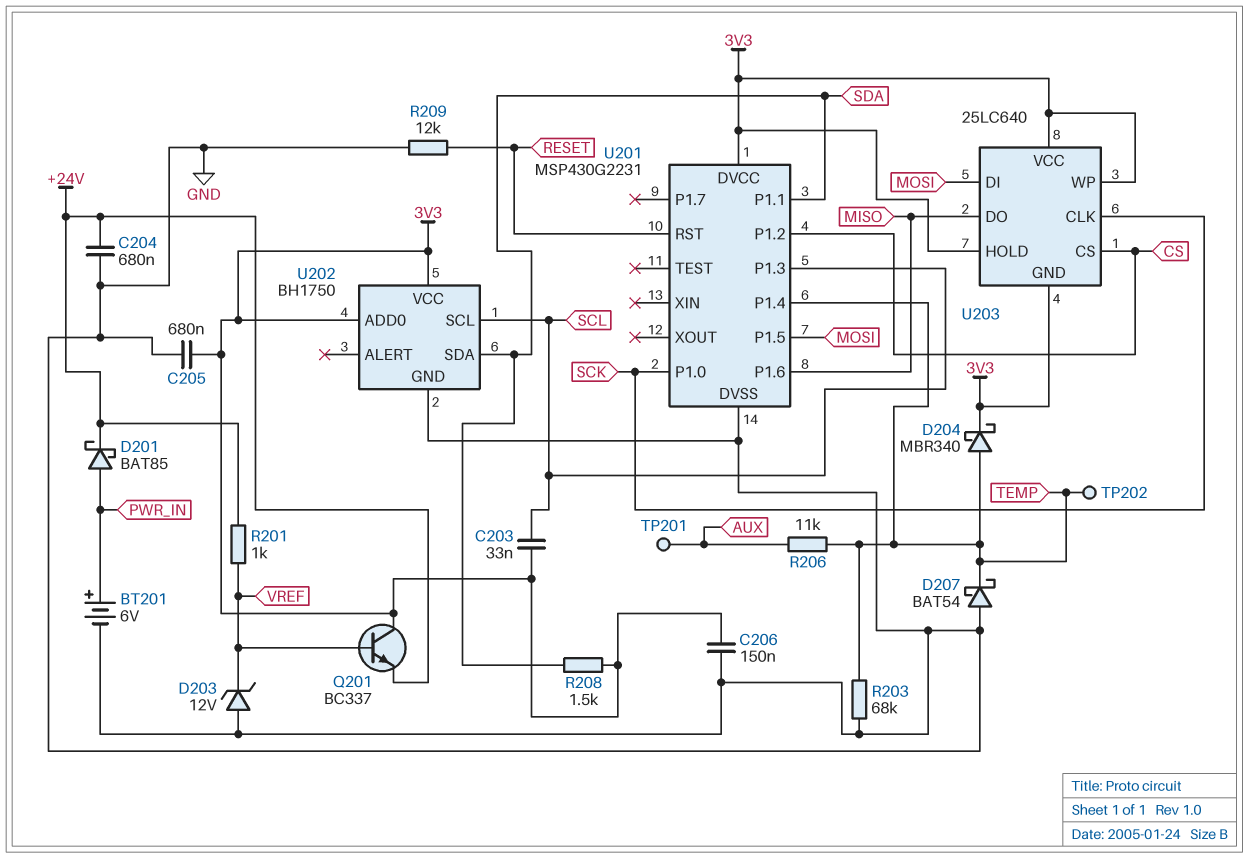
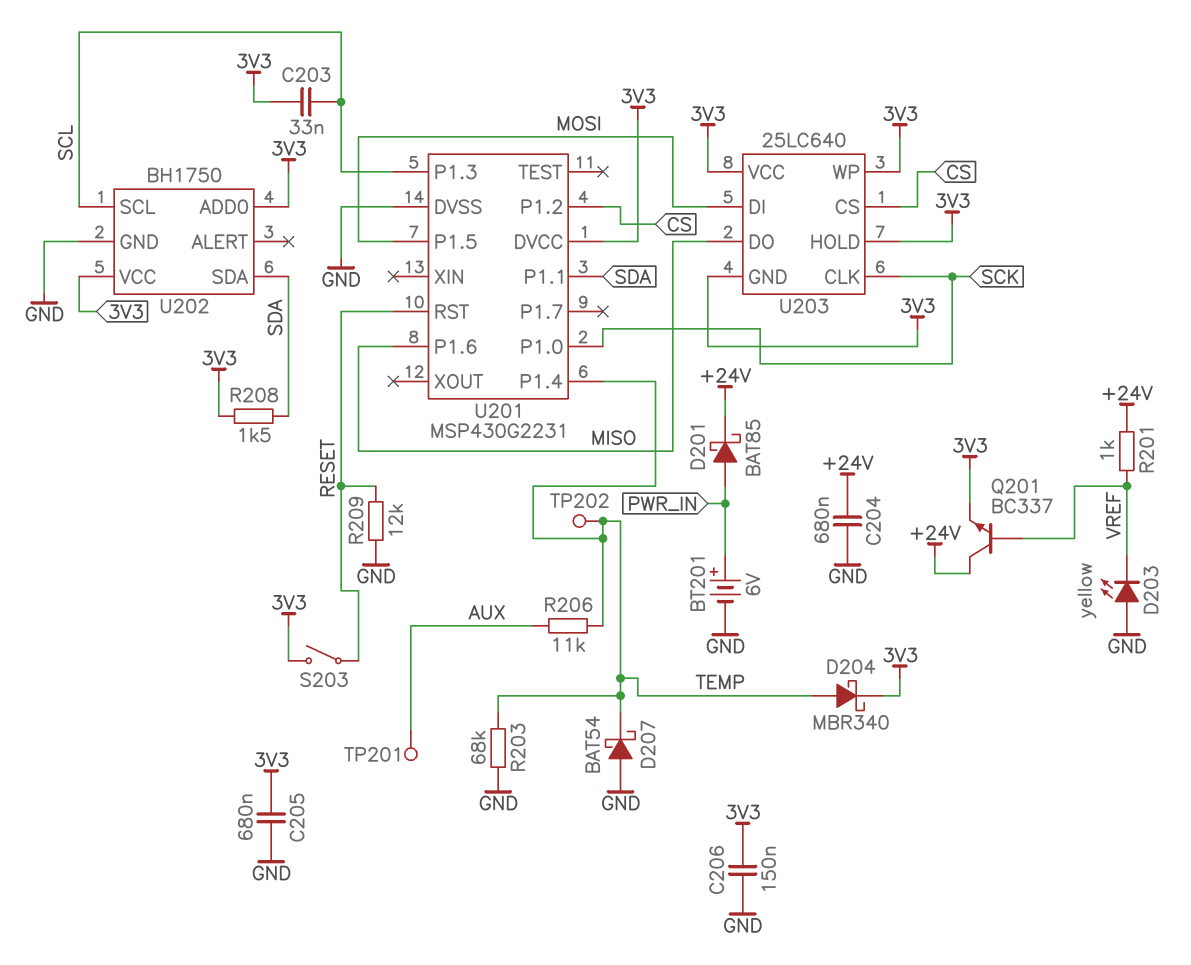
D203: zener 12V (A GND, K VREF) -> LED yellow (A GND, K VREF)
Q201: NPN BC337 (B VREF, C 3V3, E +24V) -> NPN BC337 (B VREF, C +24V, E 3V3)
S203: none -> switch (3V3, RESET)

